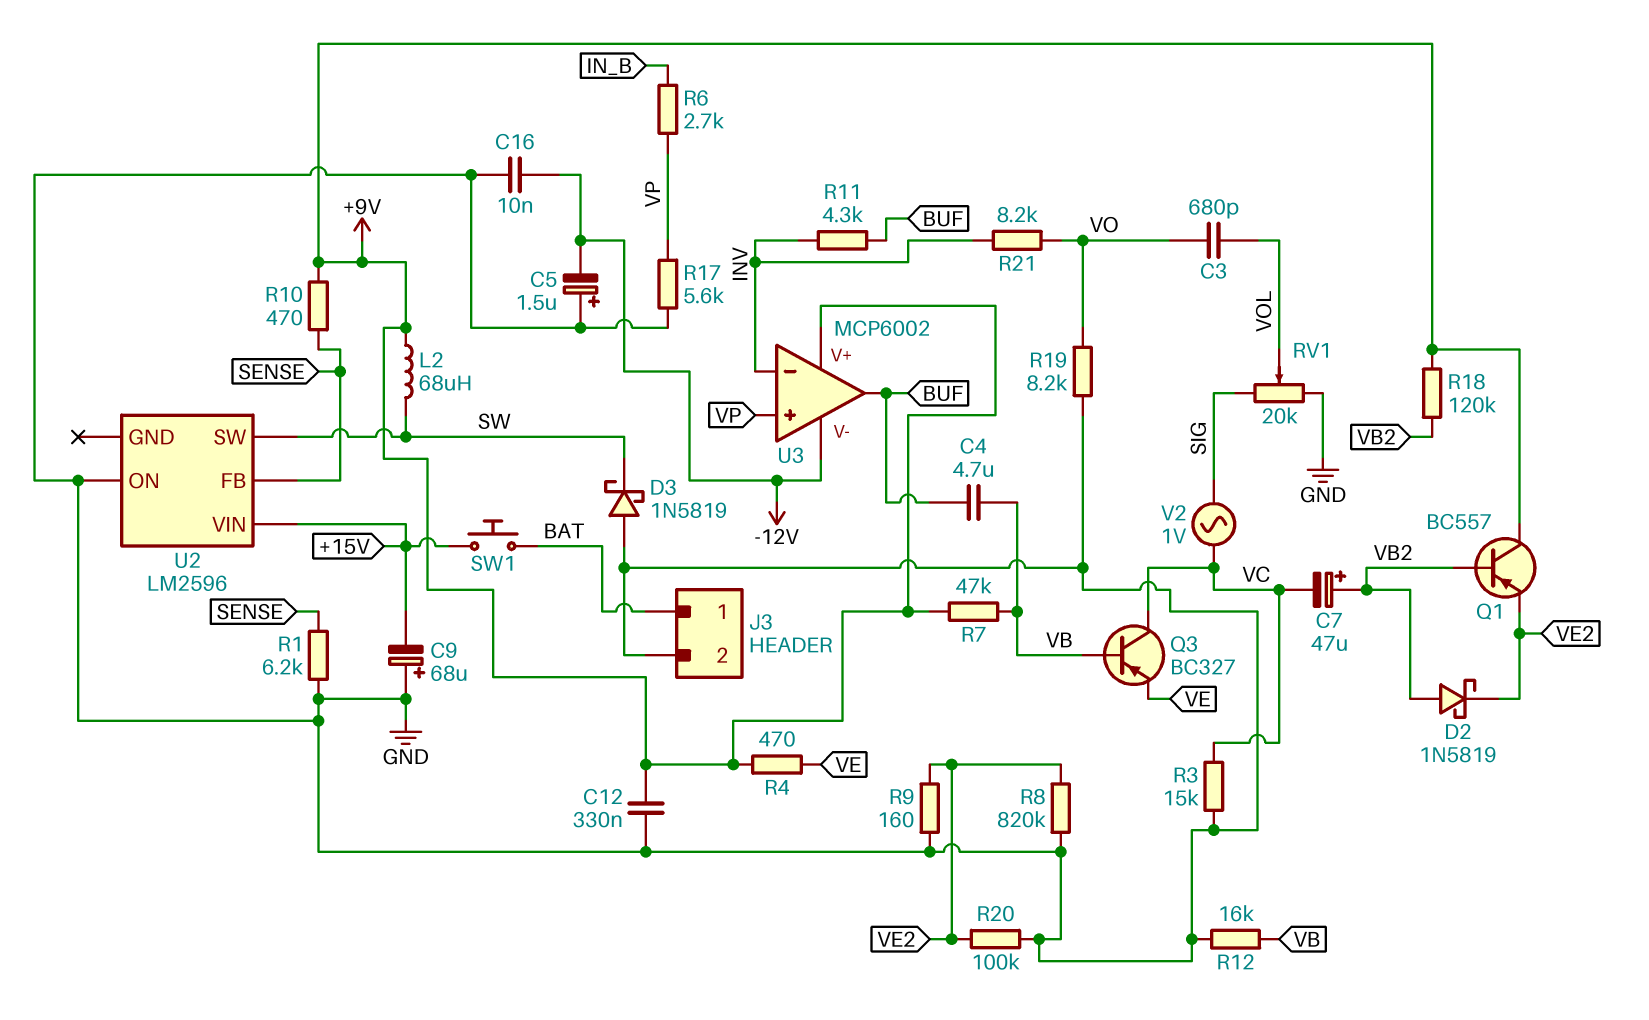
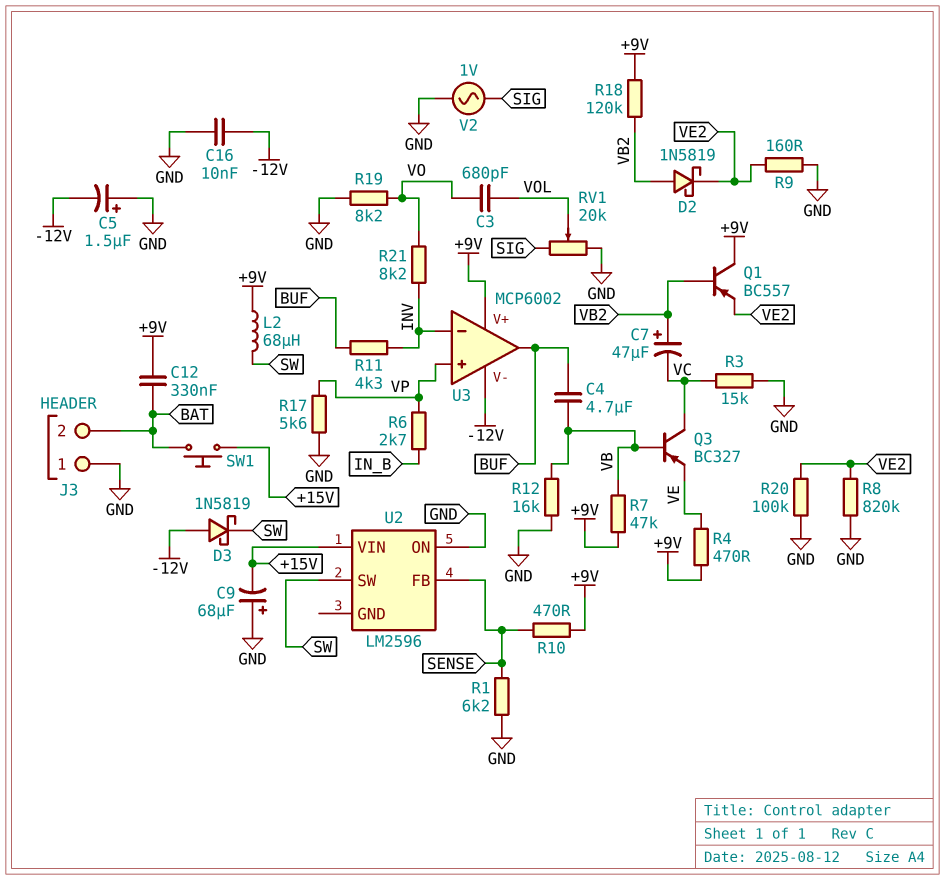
C12: 330nF (+9V, GND) -> 330nF (+9V, BAT)
D3: schottky 1N5819 (A GND, K SW) -> schottky 1N5819 (A -12V, K SW)
J3 pin 1: BAT -> GND
J3 pin 2: GND -> BAT
V2: AC 1V (SIG, VC) -> AC 1V (GND, SIG)

